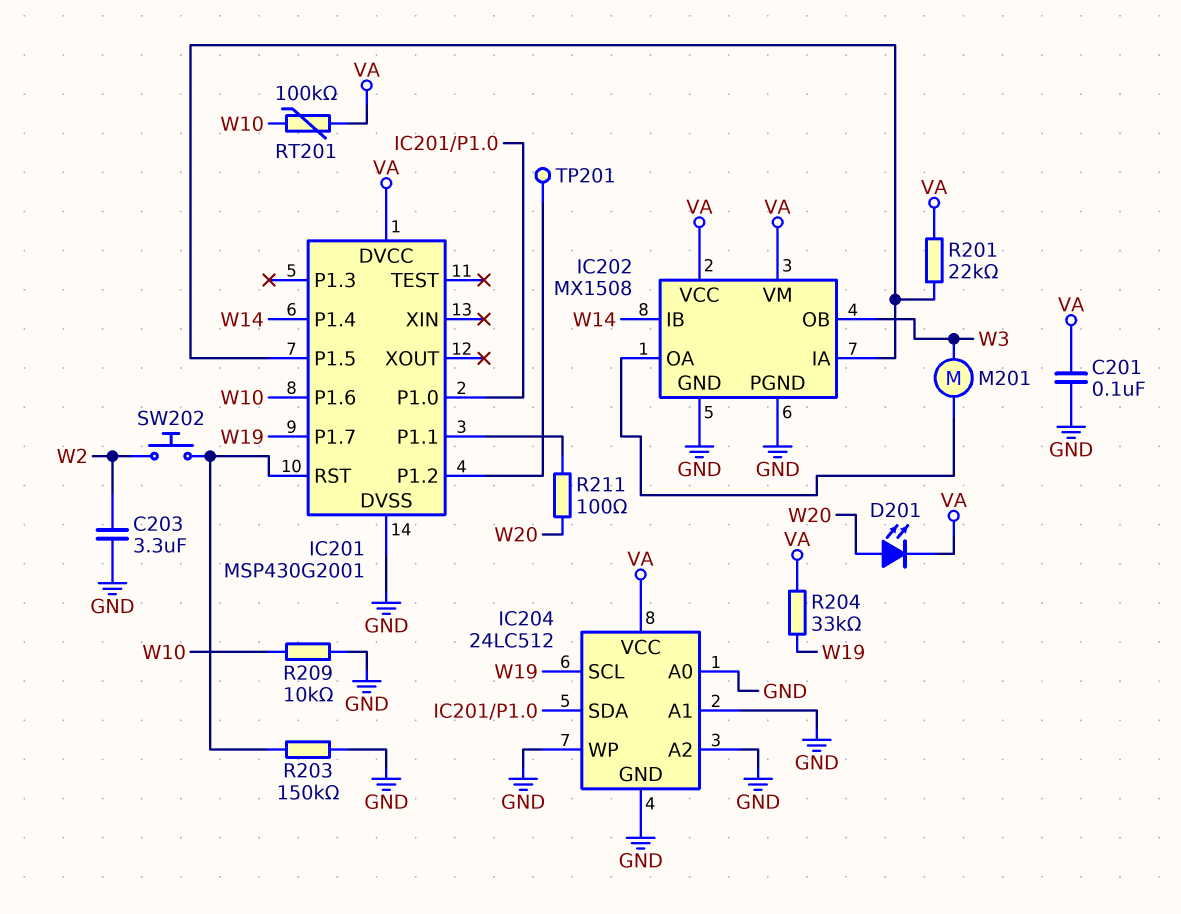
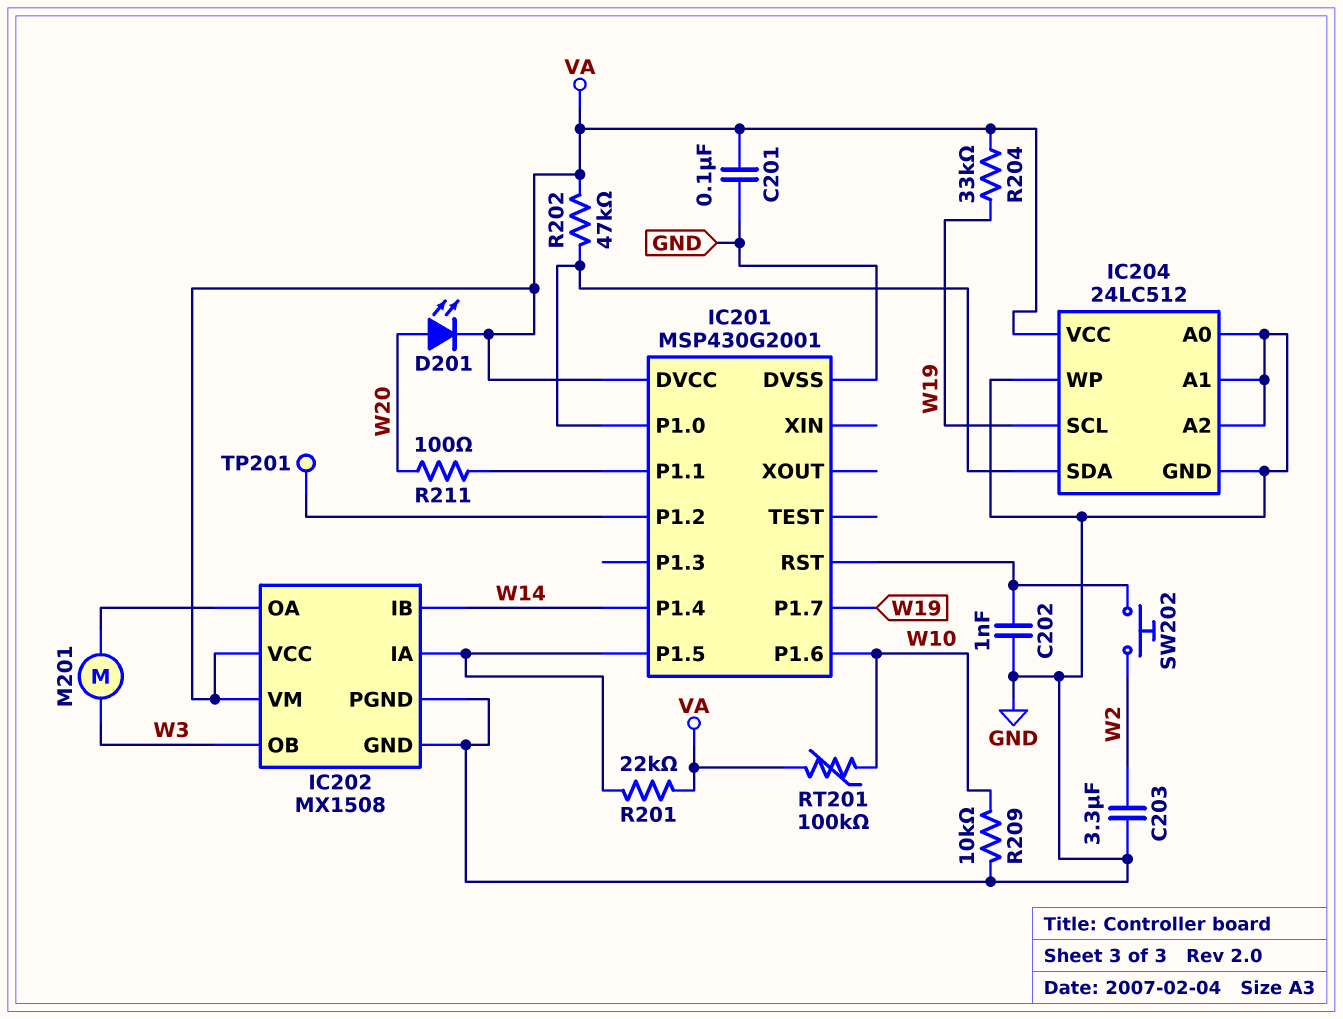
C202: none -> 1nF (GND, IC201/RST)
R202: none -> 47k (IC201/P1.0, VA)
R203: 150k (GND, IC201/RST) -> none

